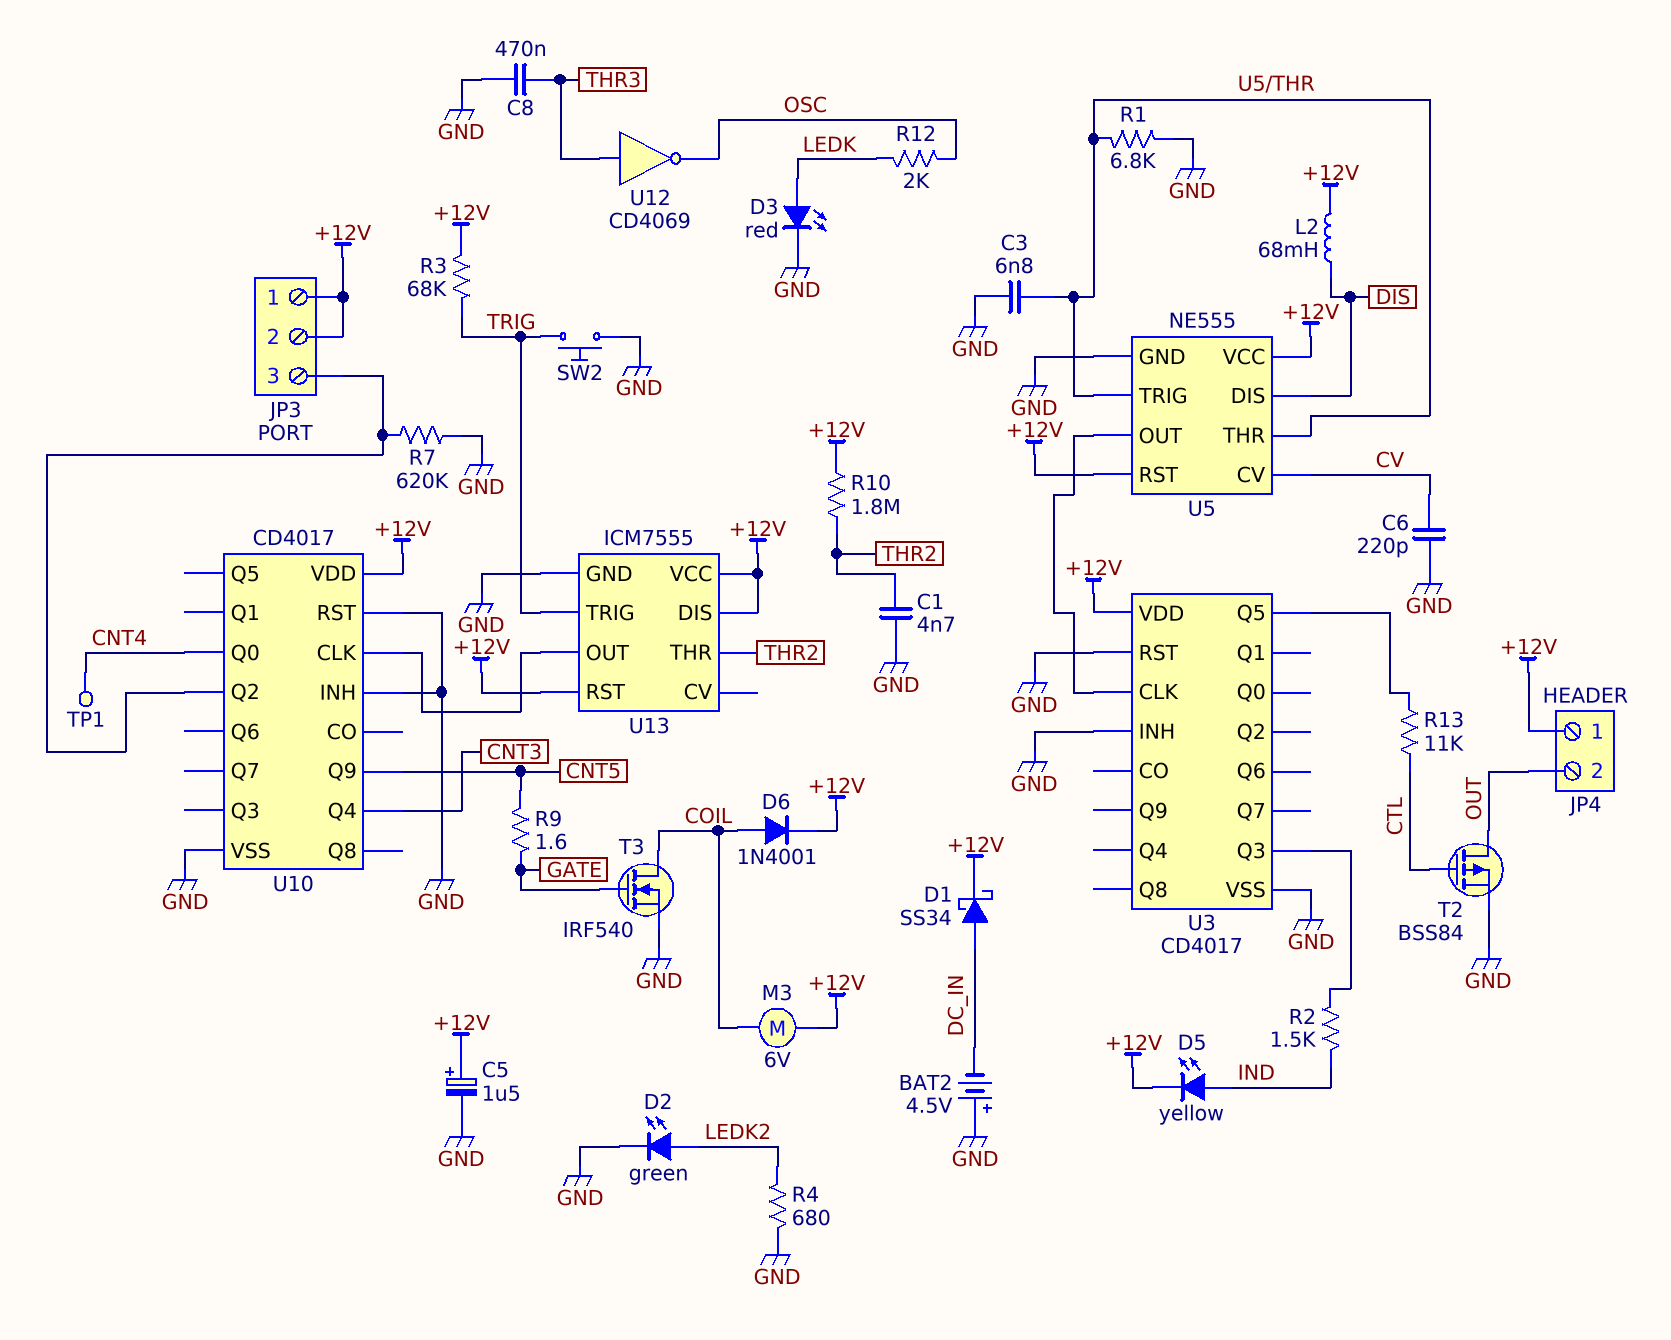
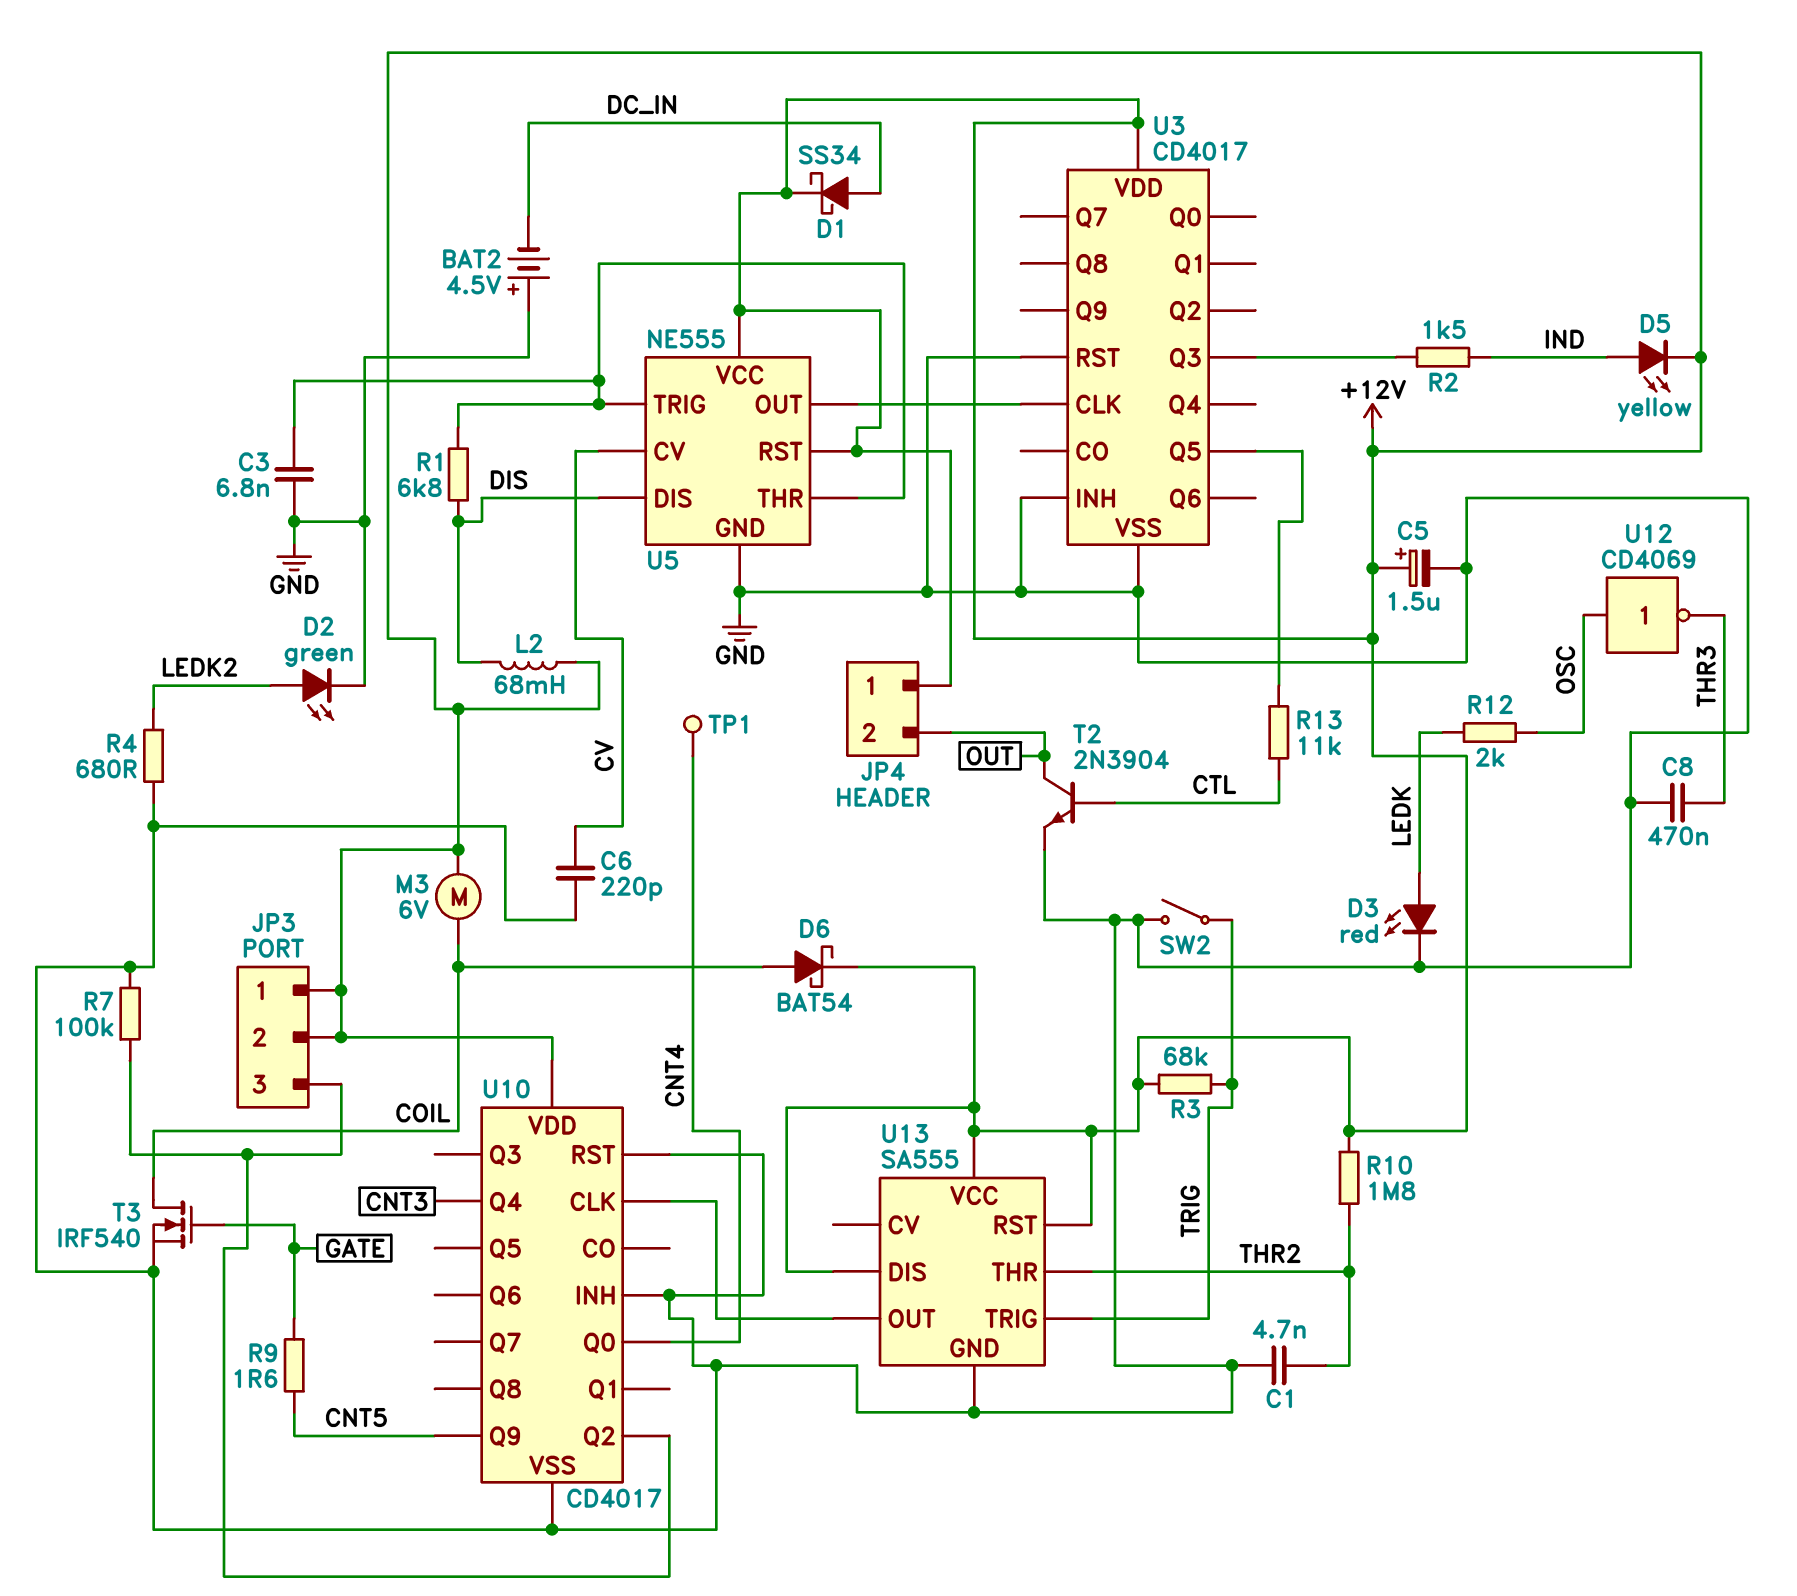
D6: diode 1N4001 (A COIL, K +12V) -> schottky BAT54 (A COIL, K +12V)
R1: 6.8k (GND, U5/THR) -> 6.8k (DIS, U5/THR)
R7: 620k (GND, JP3/3) -> 100k (GND, JP3/3)
SW2: button (GND, TRIG) -> switch (GND, TRIG)
T2: PMOS BSS84 (G CTL, D OUT, S GND) -> NPN 2N3904 (B CTL, C OUT, E GND)
U12: NOT CD4069 (in THR3, out OSC) -> NOT CD4069 (in OSC, out THR3)
U13: ICM7555 -> SA555

